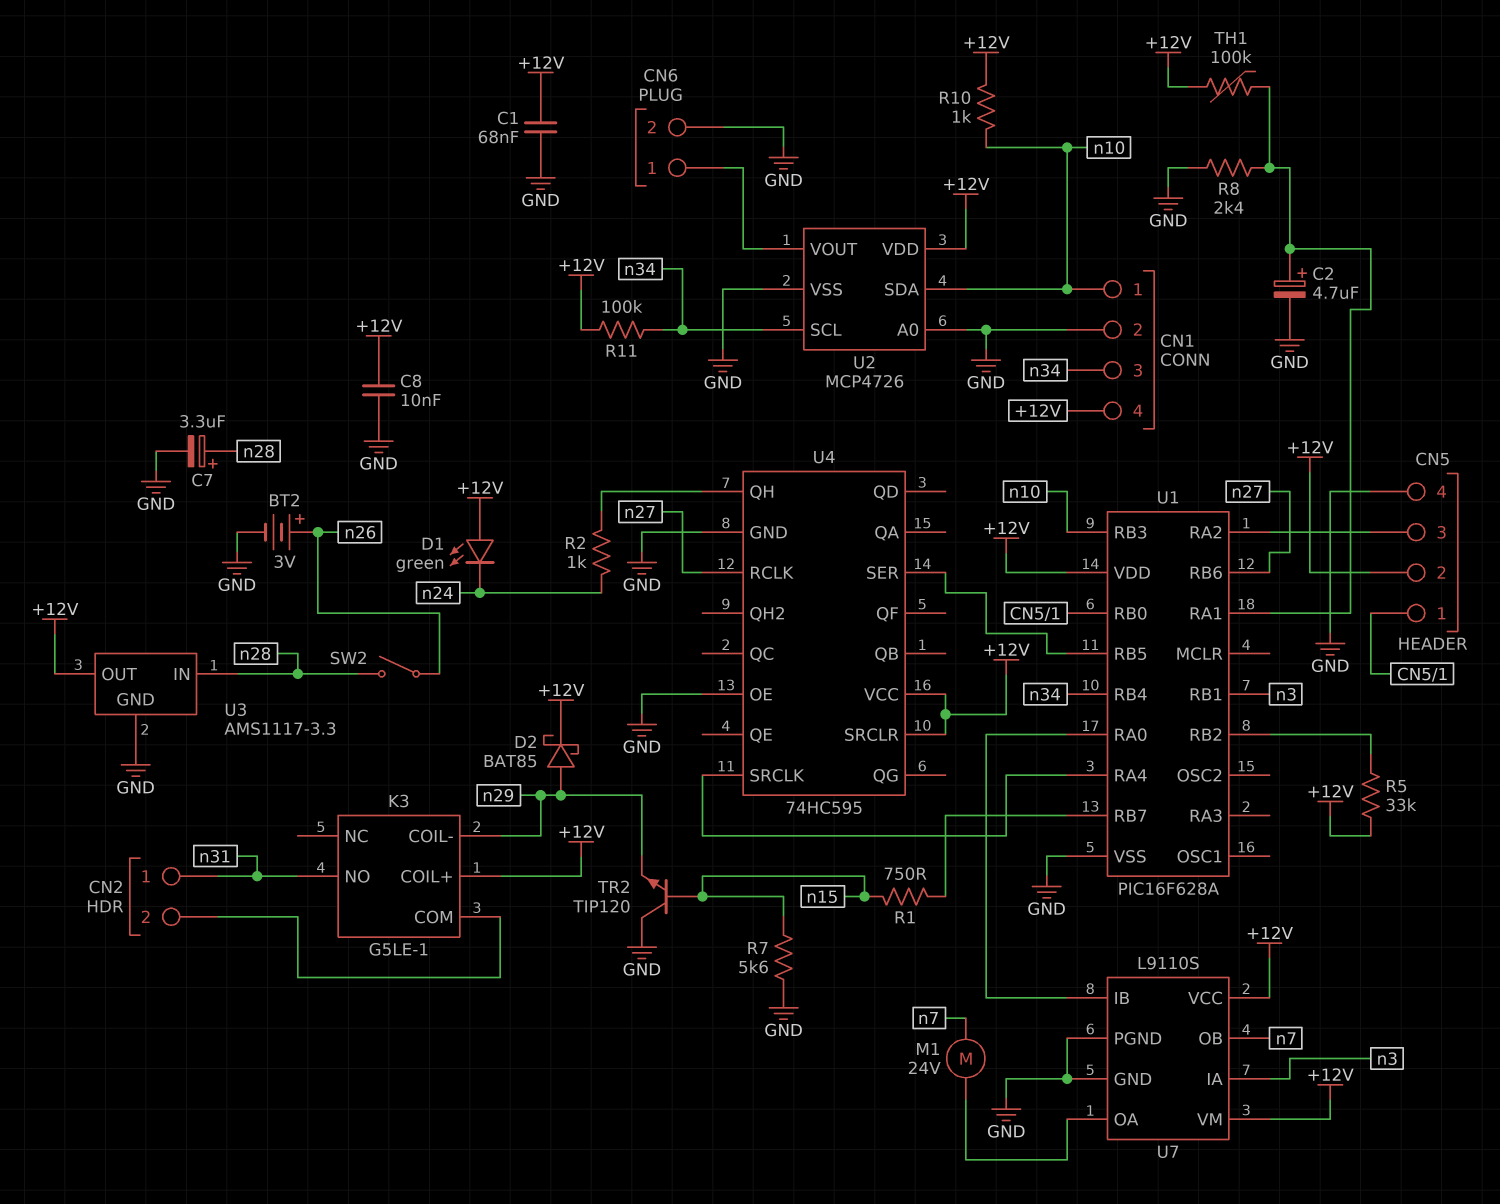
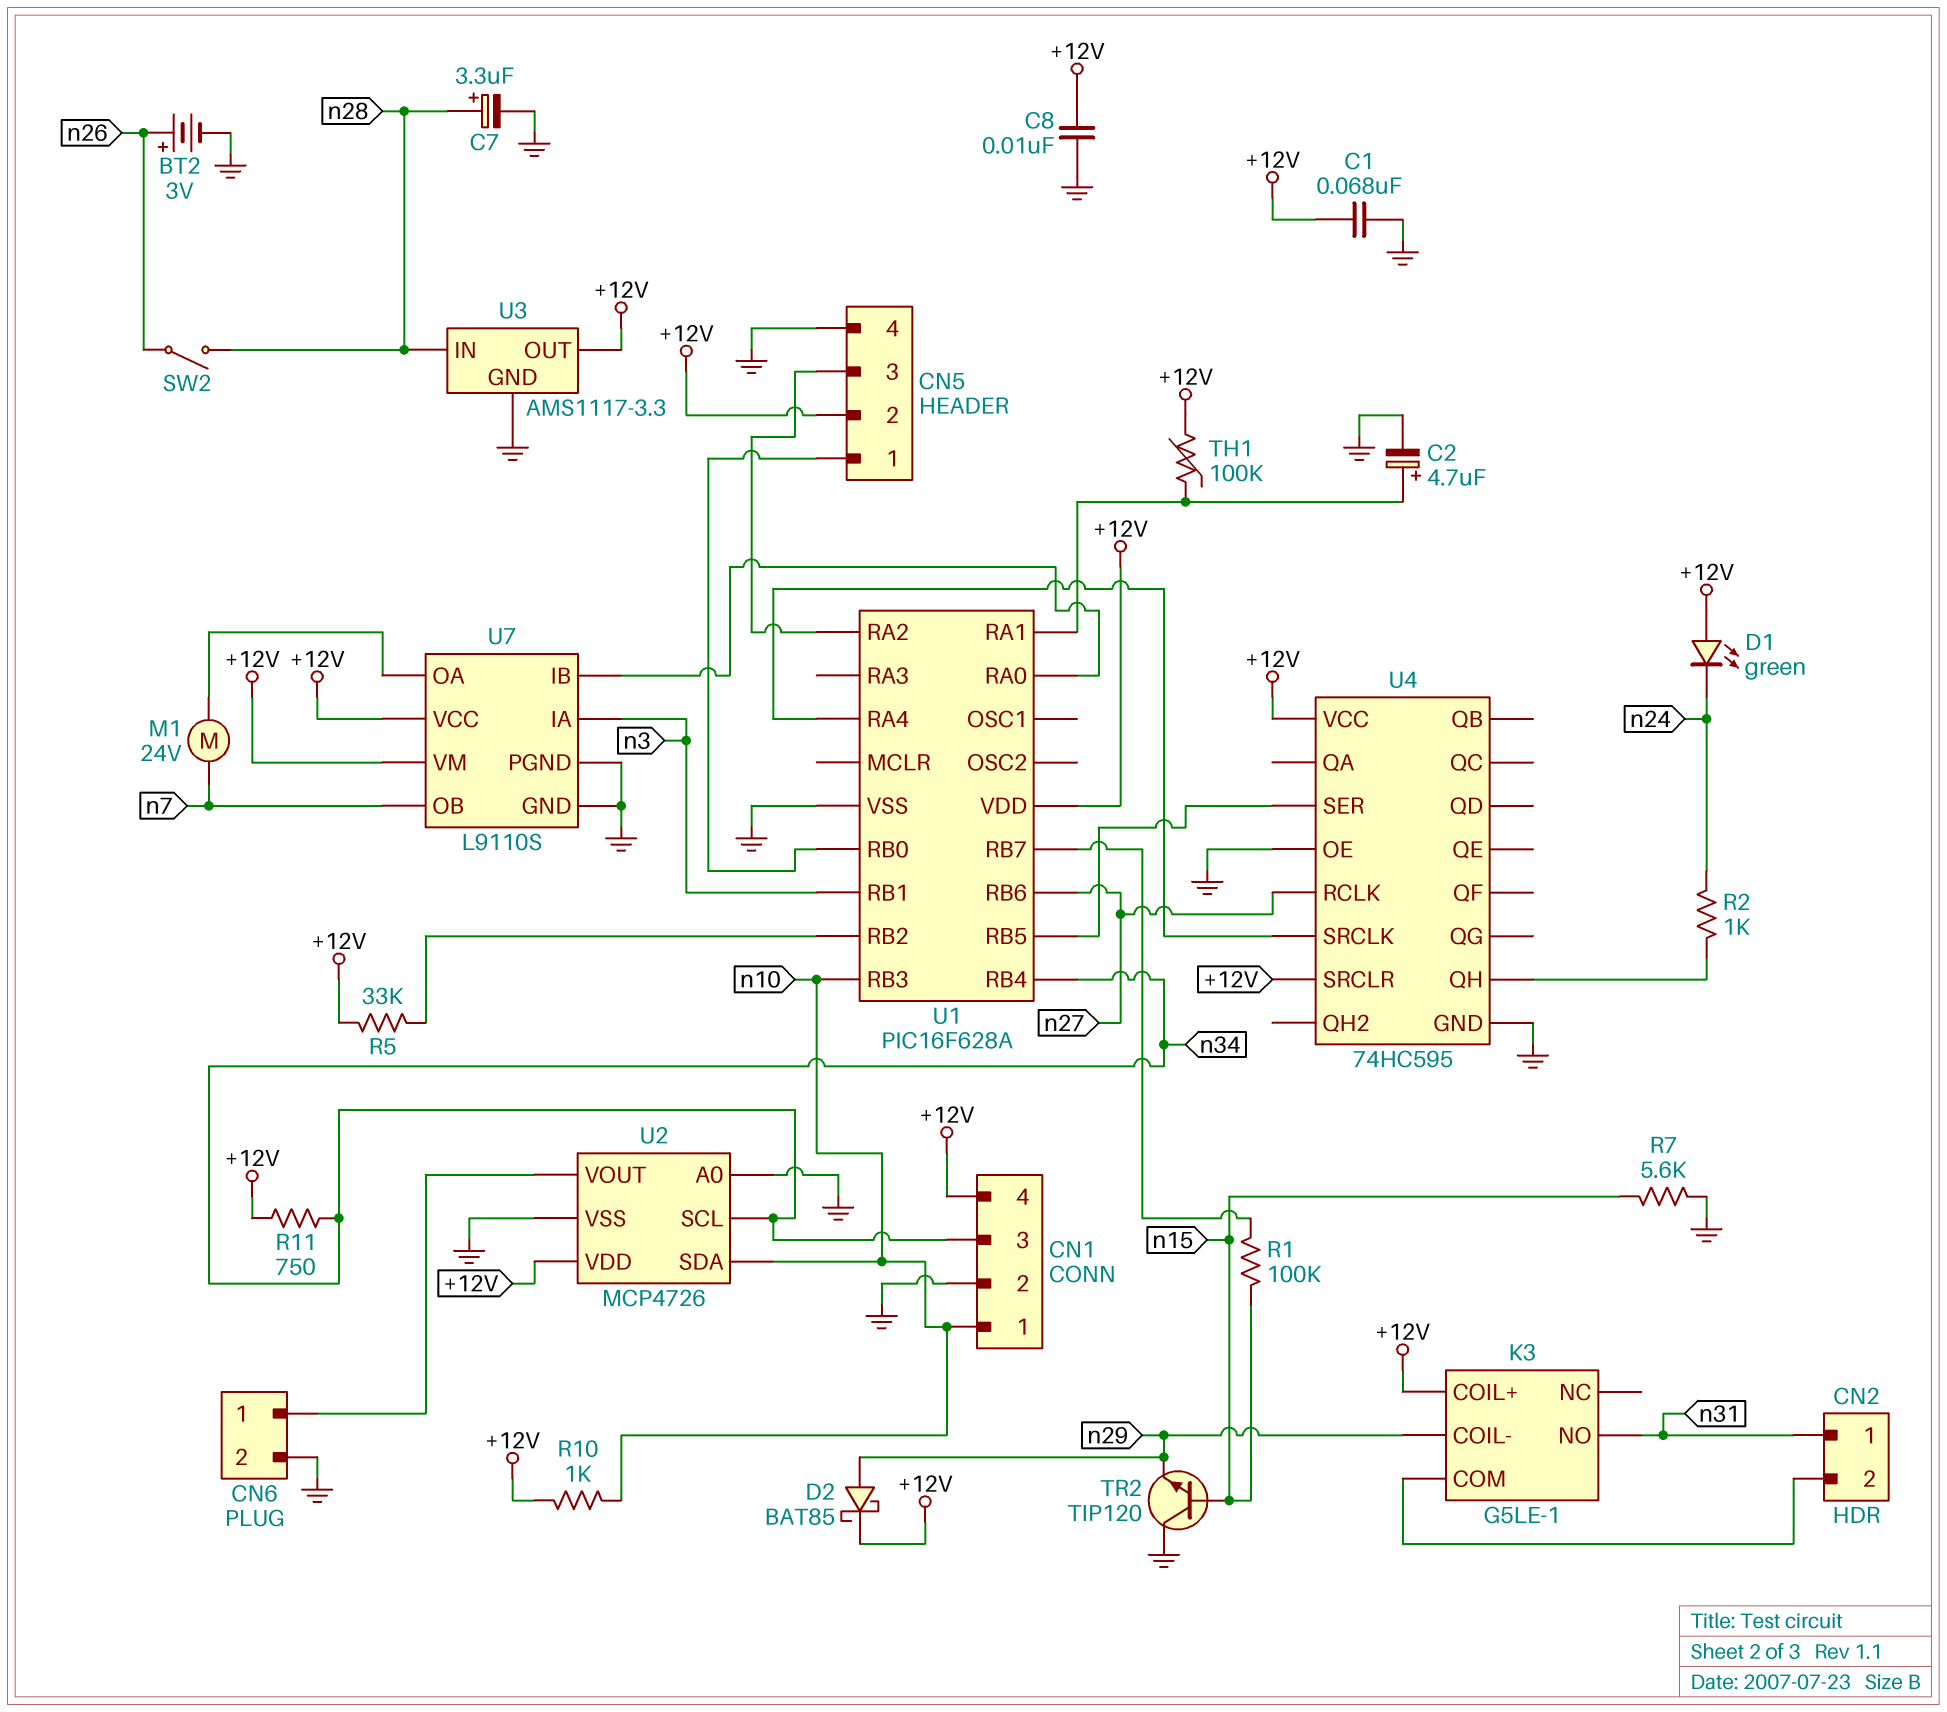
R1: 750 (U1/RB7, n15) -> 100k (U1/RB7, n15)
R8: 2.4k (GND, U1/RA1) -> none
R11: 100k (+12V, n34) -> 750 (+12V, n34)

